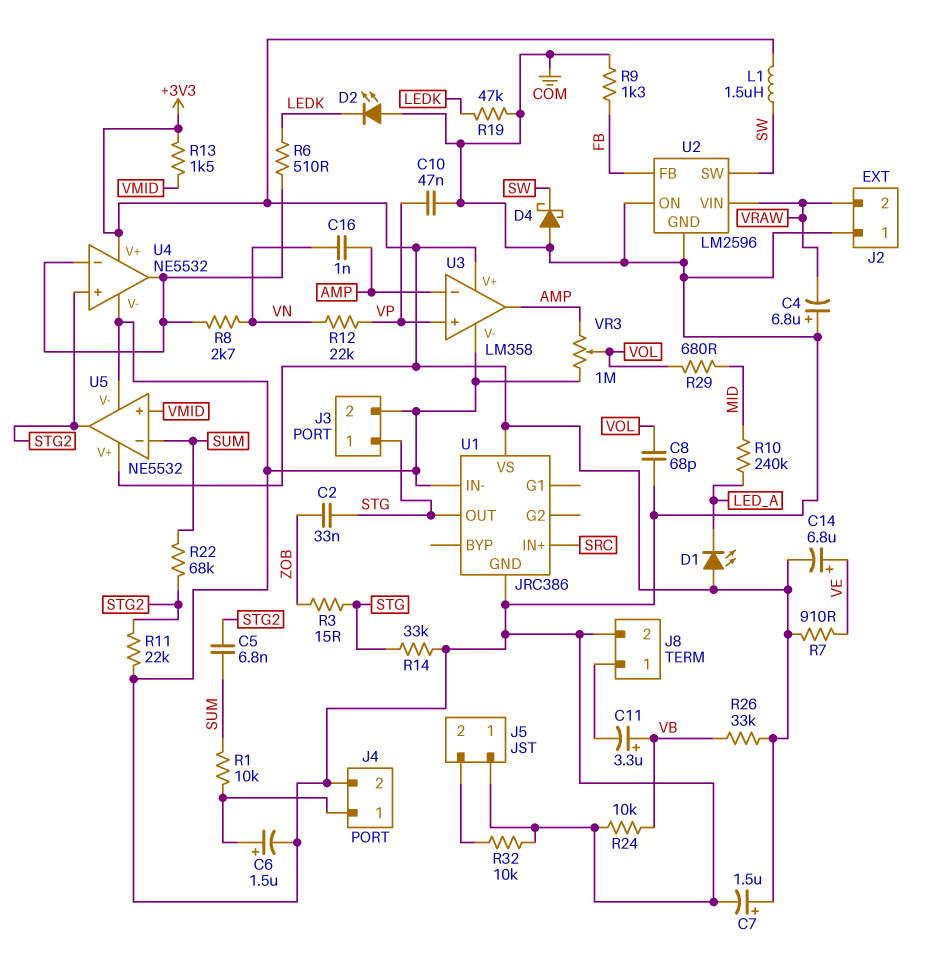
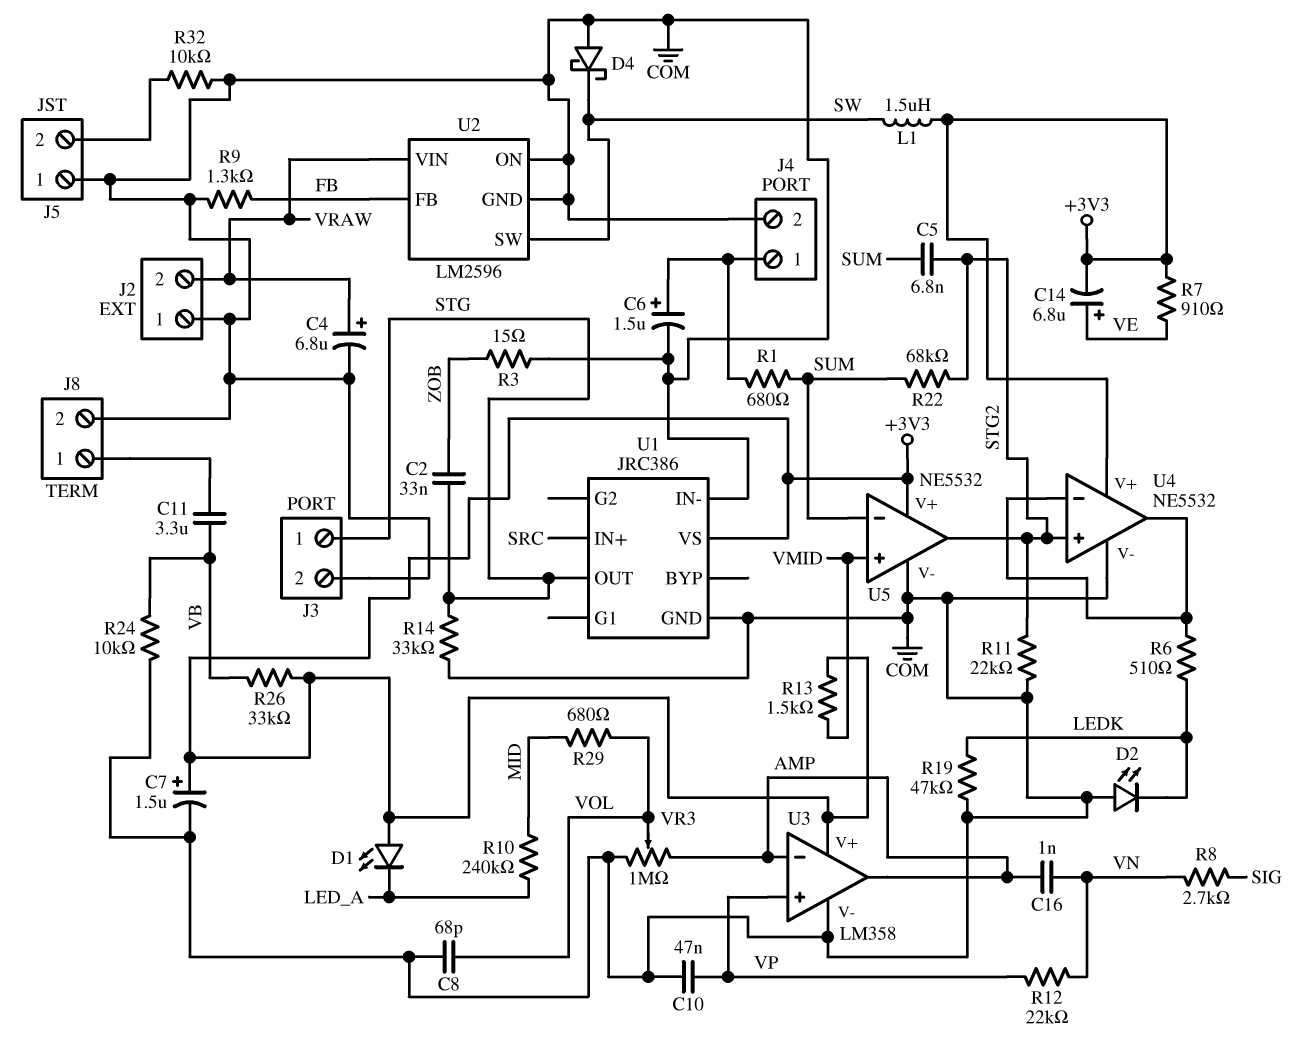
C4: 6.8uF (plus COM, minus VRAW) -> 6.8uF (plus VRAW, minus COM)
C11: 3.3uF (plus VB, minus J8/1) -> 3.3uF (J8/1, VB)
R1: 10k (J4/1, SUM) -> 680 (J4/1, SUM)
R3: 15 (STG, ZOB) -> 15 (COM, ZOB)
R8: 2.7k (U4/in-, VN) -> 2.7k (SIG, VN)

